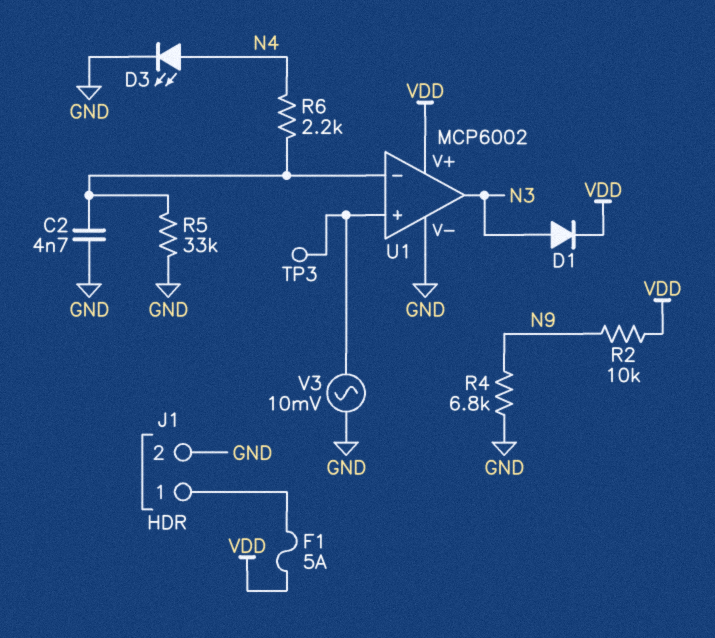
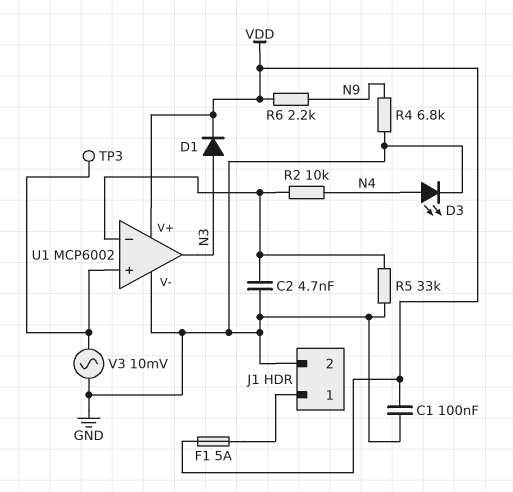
C1: none -> 100nF (GND, VDD)
R2: 10k (N9, VDD) -> 10k (N4, U1/in-)
R6: 2.2k (N4, U1/in-) -> 2.2k (N9, VDD)

